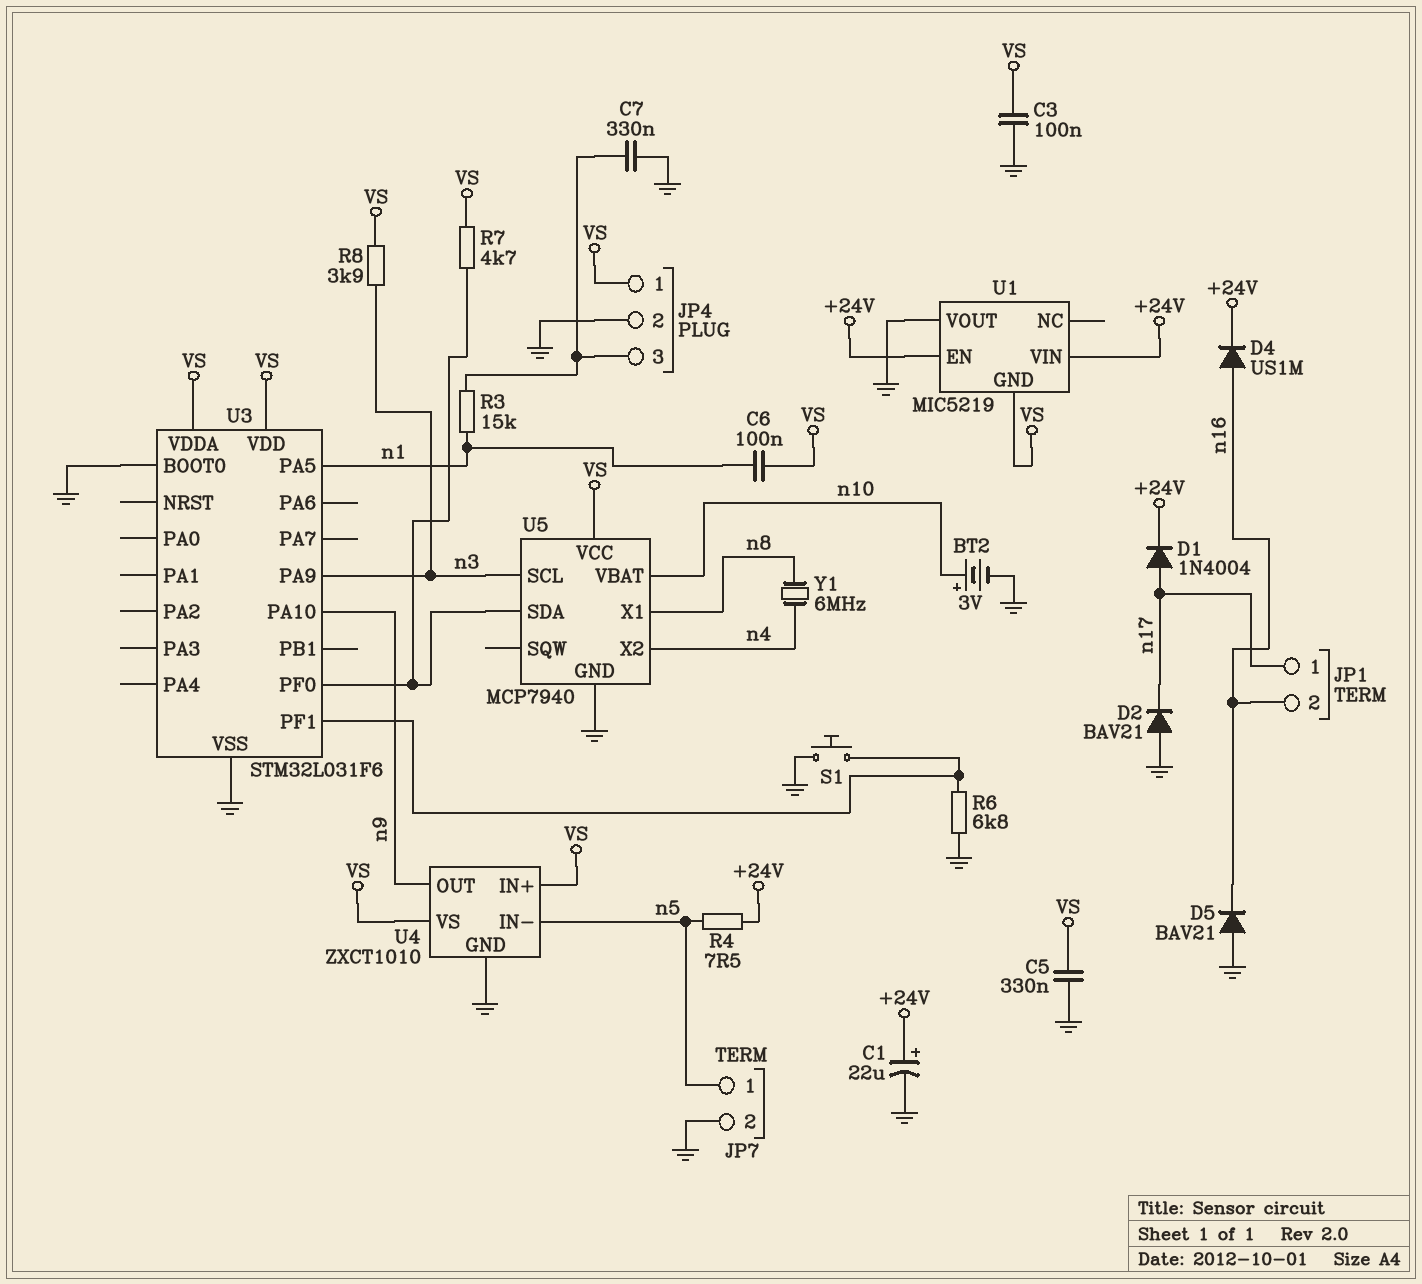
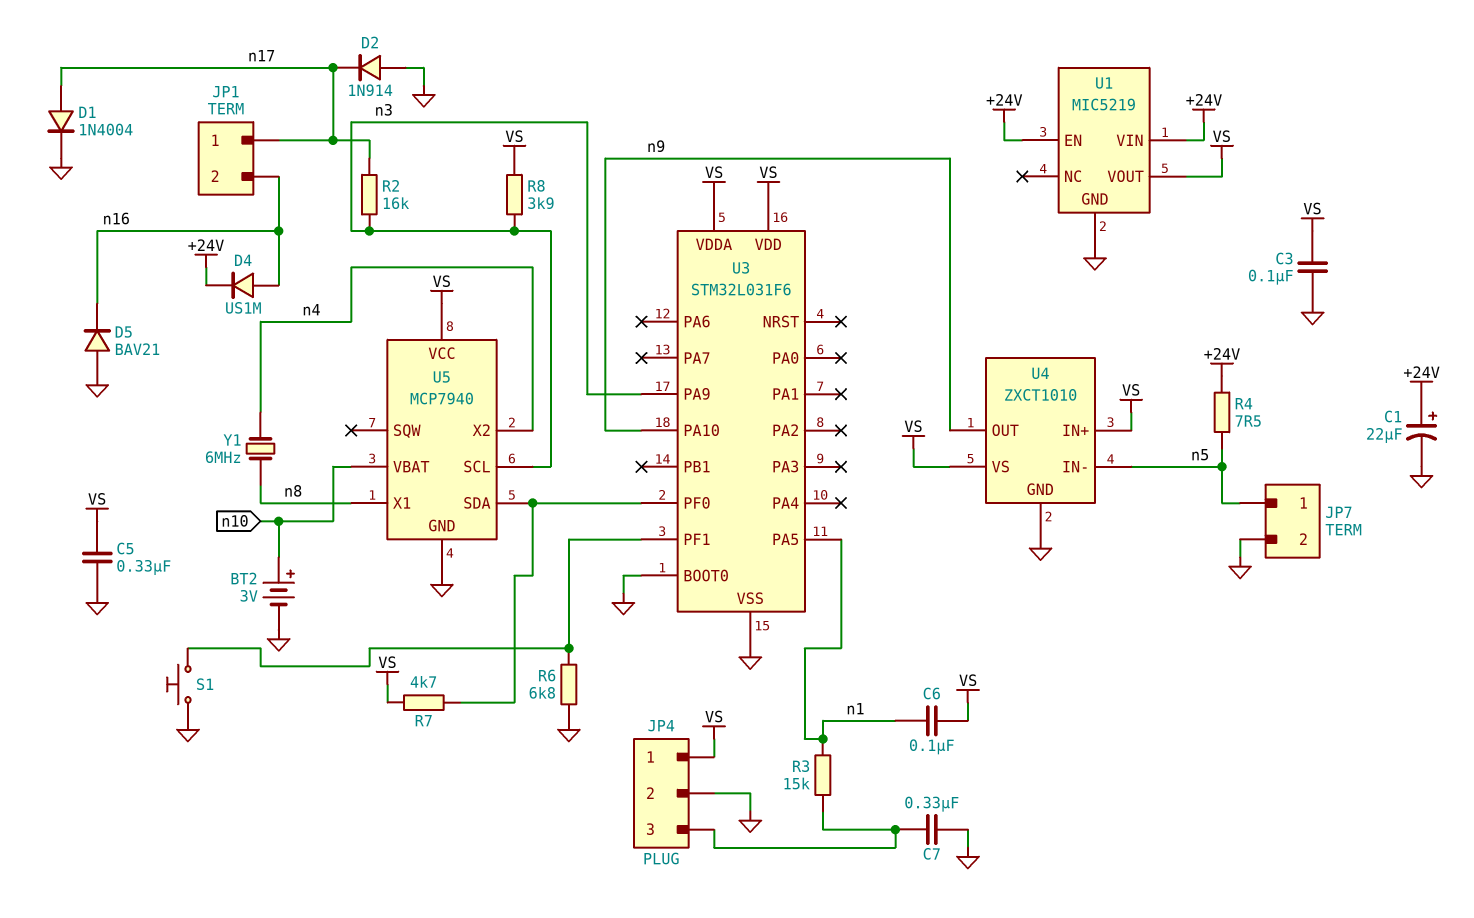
D1: diode 1N4004 (A n17, K +24V) -> diode 1N4004 (A n17, K GND)
D2: diode BAV21 (A GND, K n17) -> diode 1N914 (A GND, K n17)
R2: none -> 16k (n3, n17)
U1 pin GND: VS -> GND
U1 pin VOUT: GND -> VS

